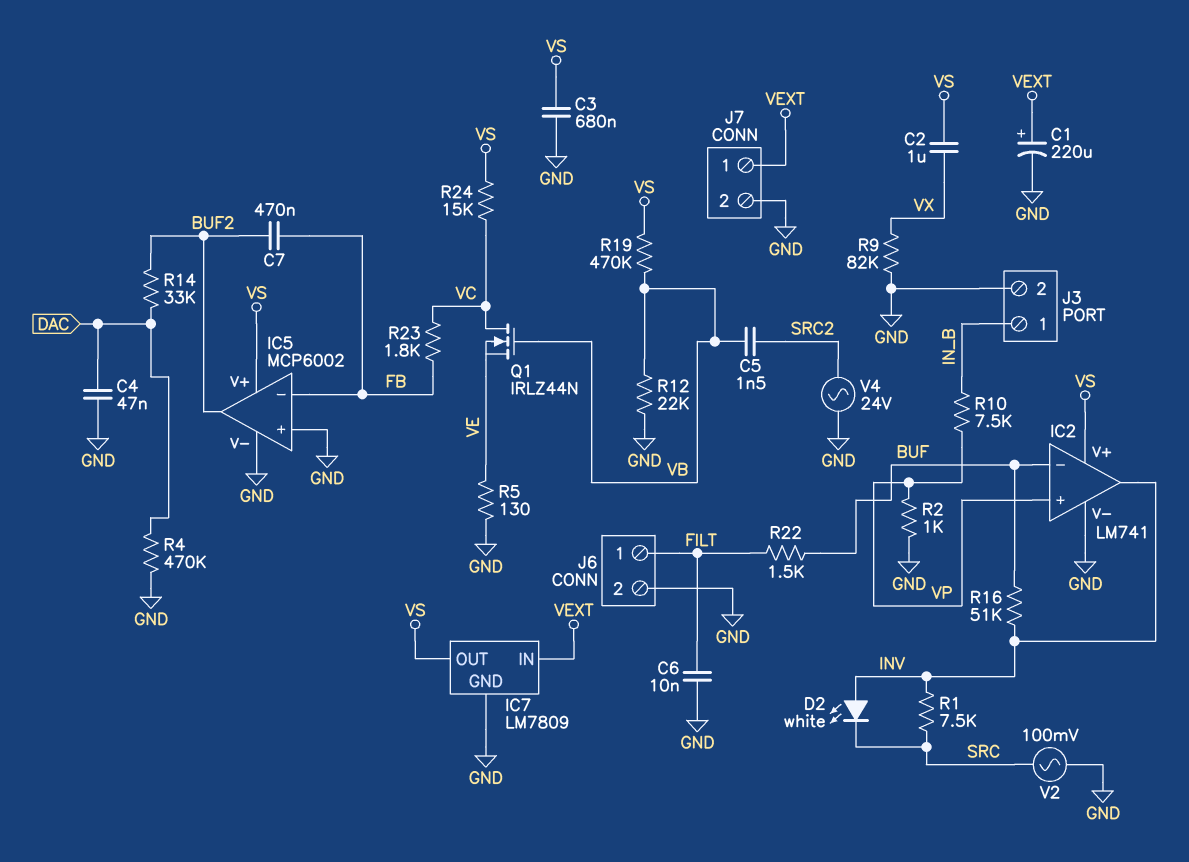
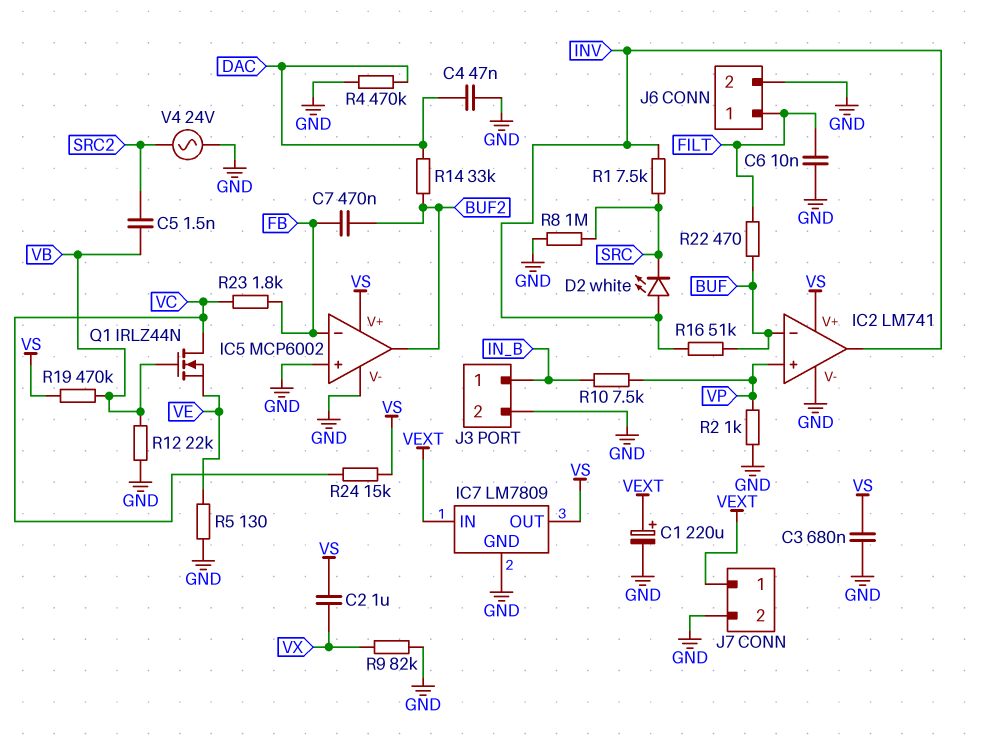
R8: none -> 1M (GND, SRC)
R22: 1.5k (BUF, FILT) -> 470 (BUF, FILT)
V2: AC 100mV (GND, SRC) -> none

